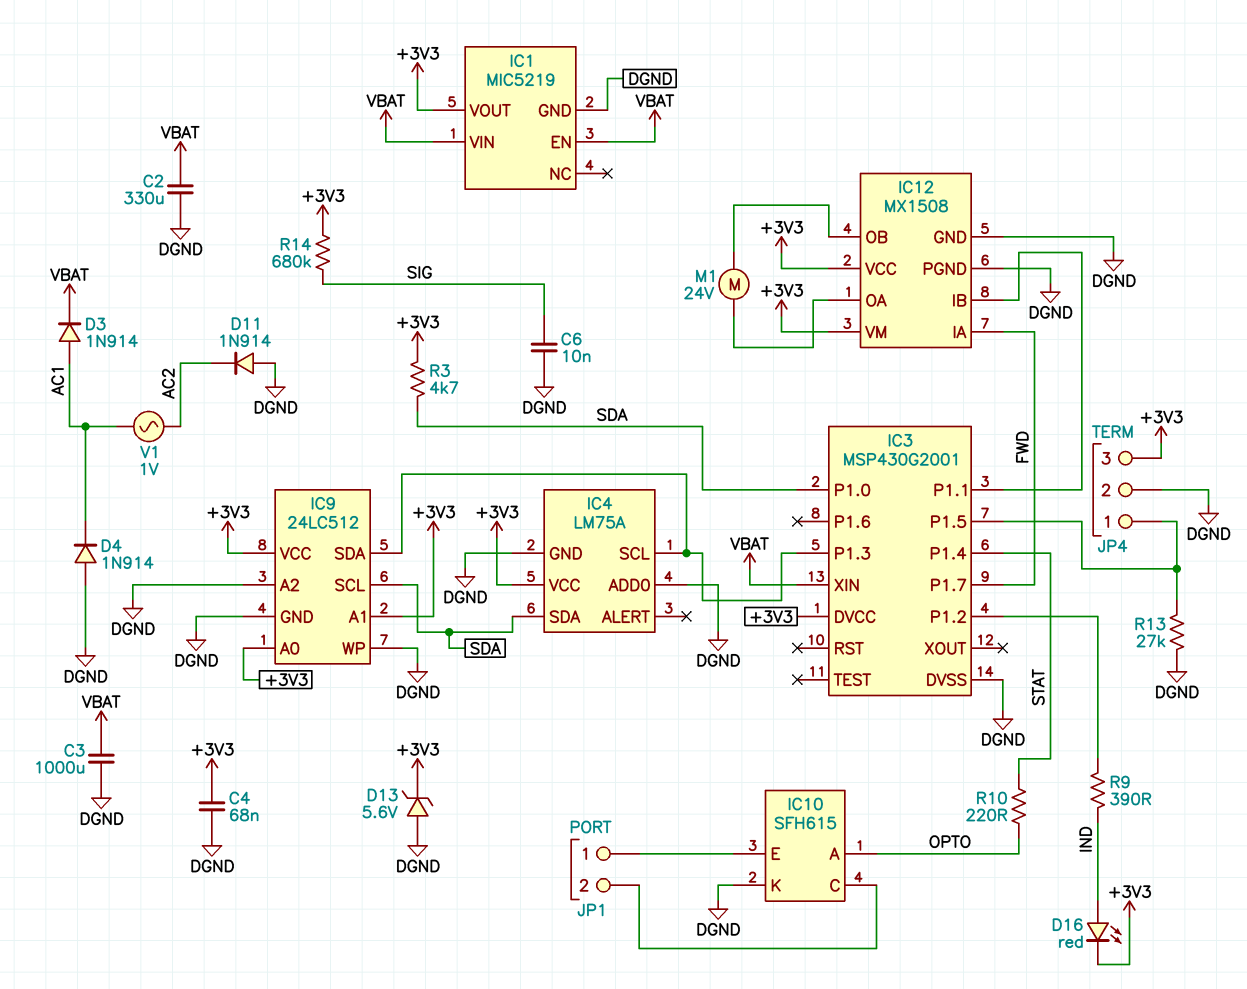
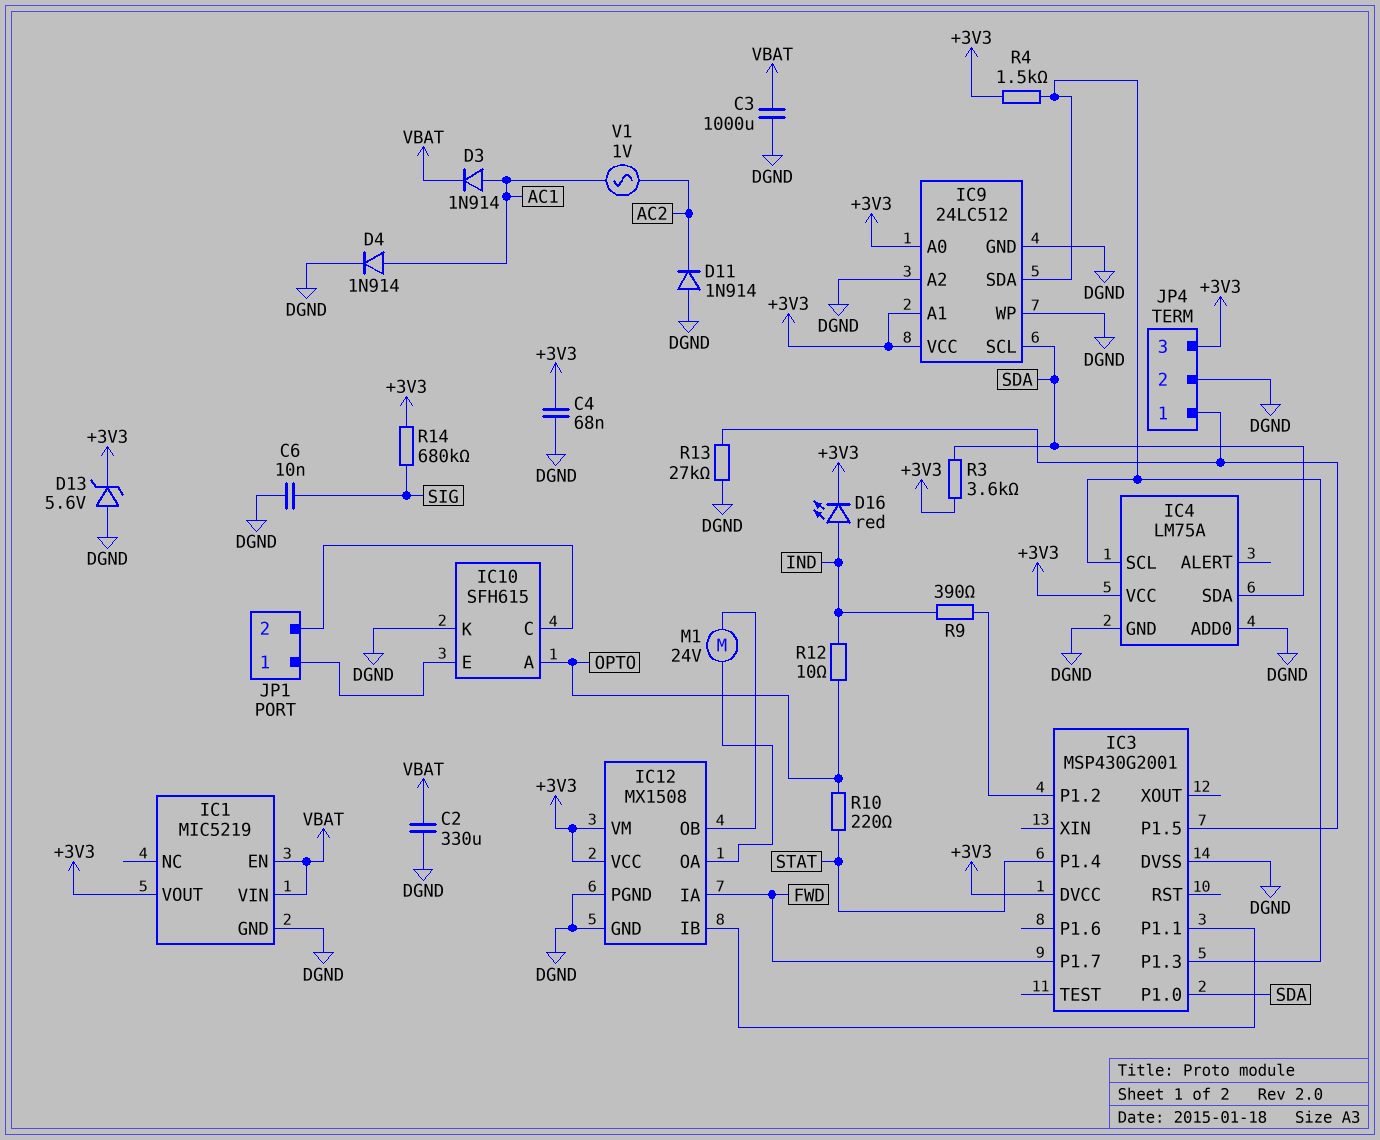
D4: diode 1N914 (A DGND, K AC1) -> diode 1N914 (A AC1, K DGND)
IC3 pin XIN: VBAT -> none
R3: 4.7k (+3V3, SDA) -> 3.6k (+3V3, SDA)
R4: none -> 1.5k (+3V3, IC3/P1.3)
R12: none -> 10 (IND, OPTO)

